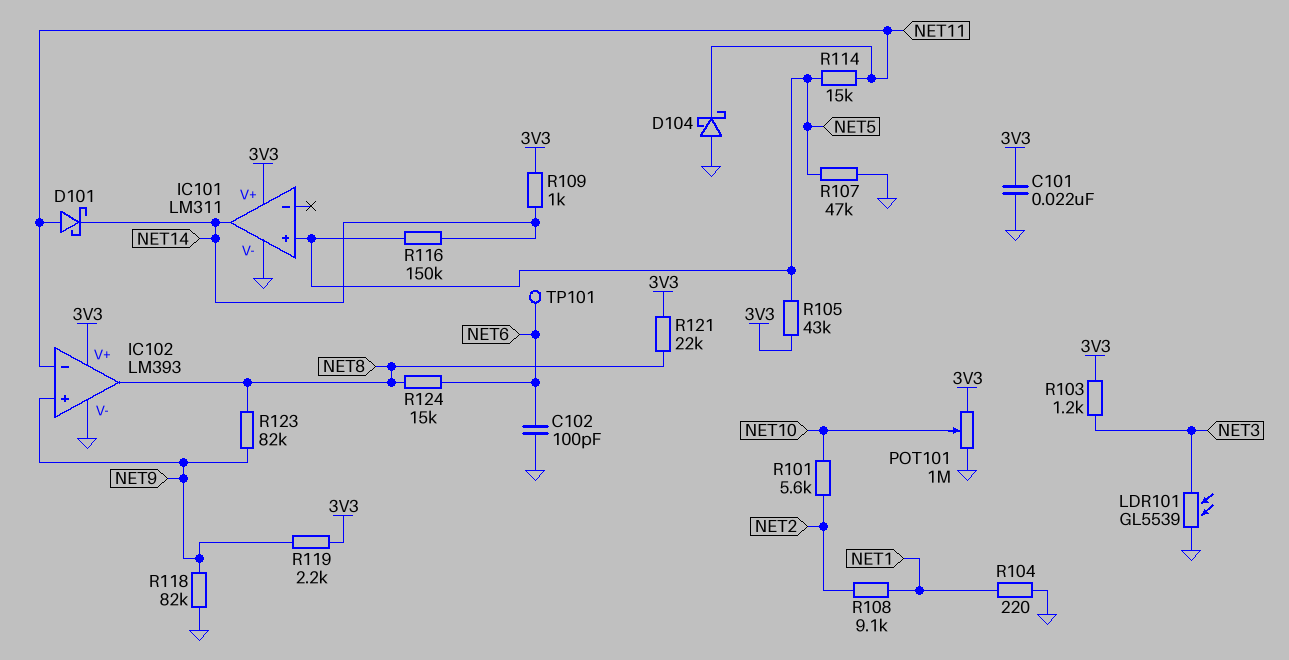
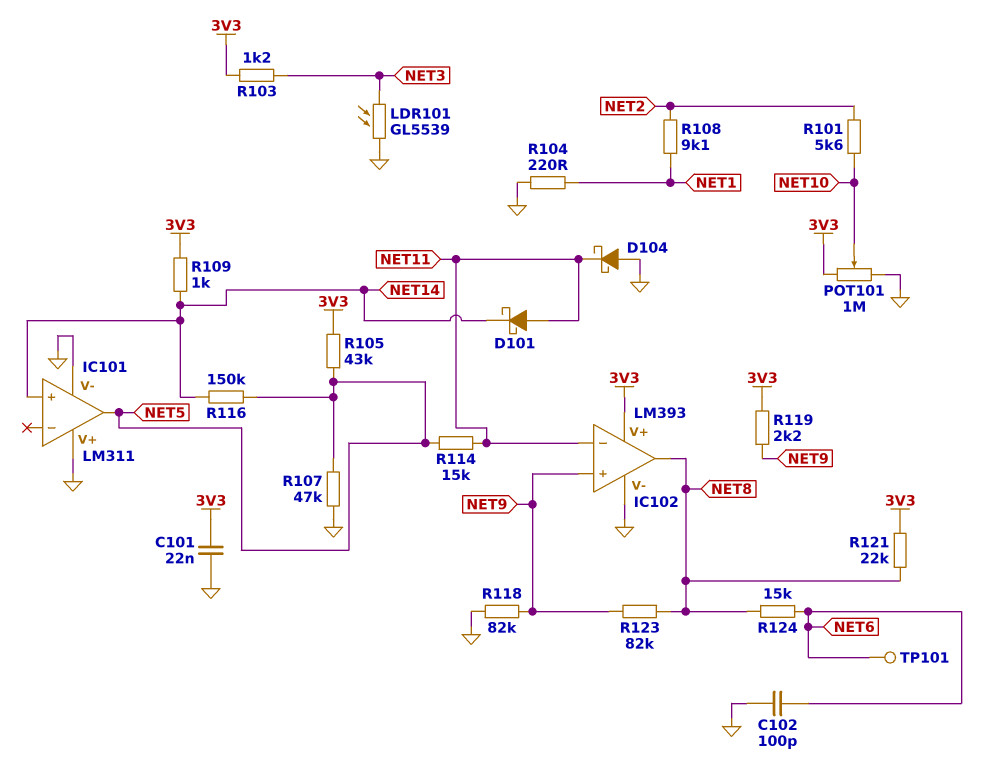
IC101 pin V+: 3V3 -> GND
IC101 pin in+: NET5 -> NET14
IC101 pin out: NET14 -> NET5

